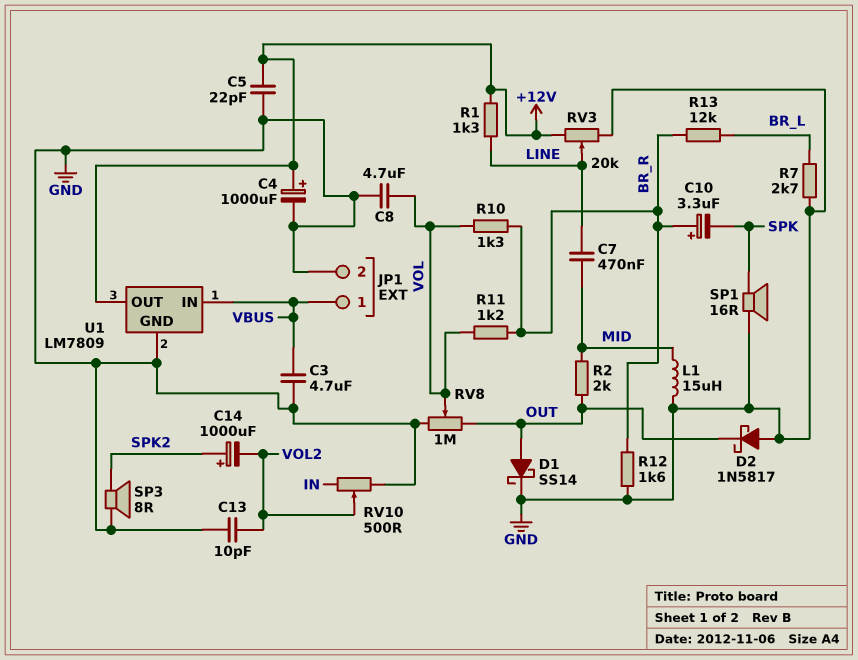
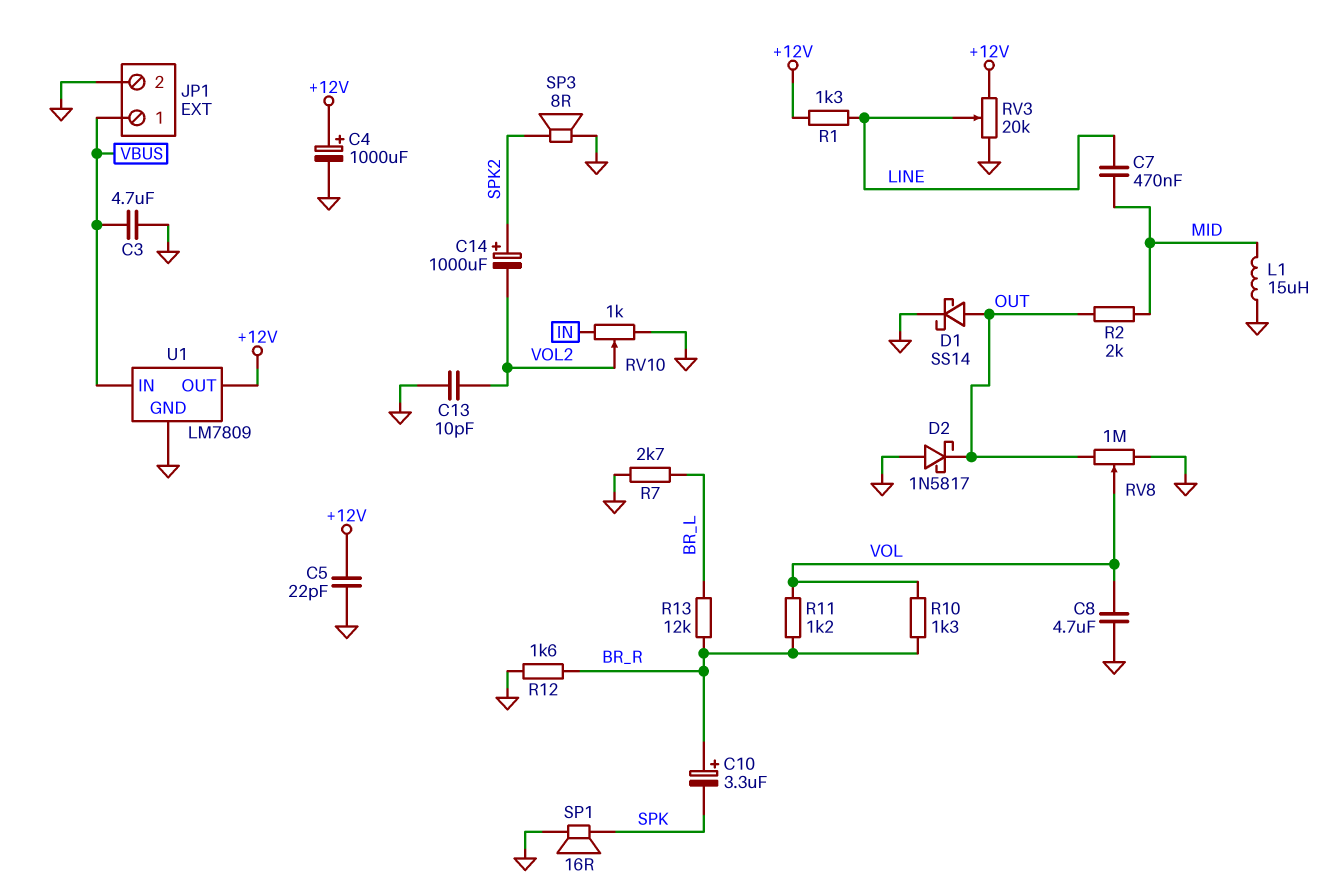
RV10: 500 (GND, IN, wiper VOL2) -> 1k (GND, IN, wiper VOL2)

